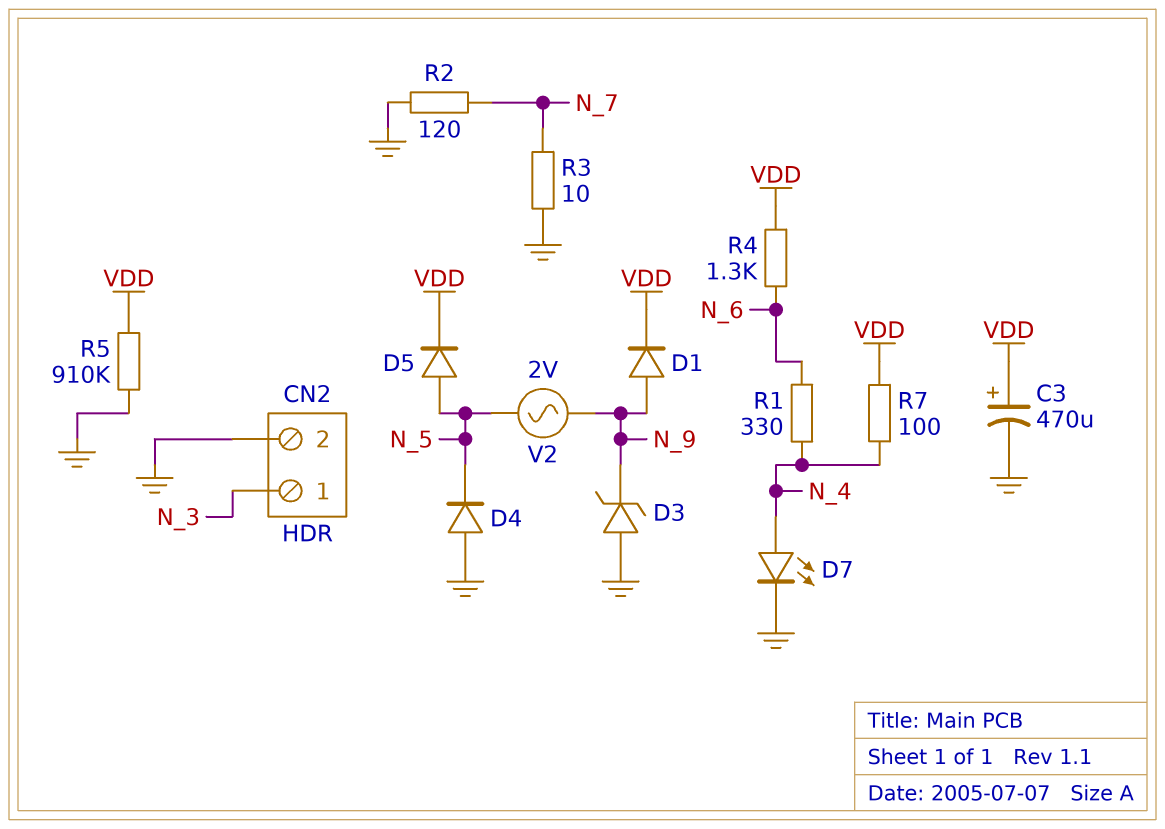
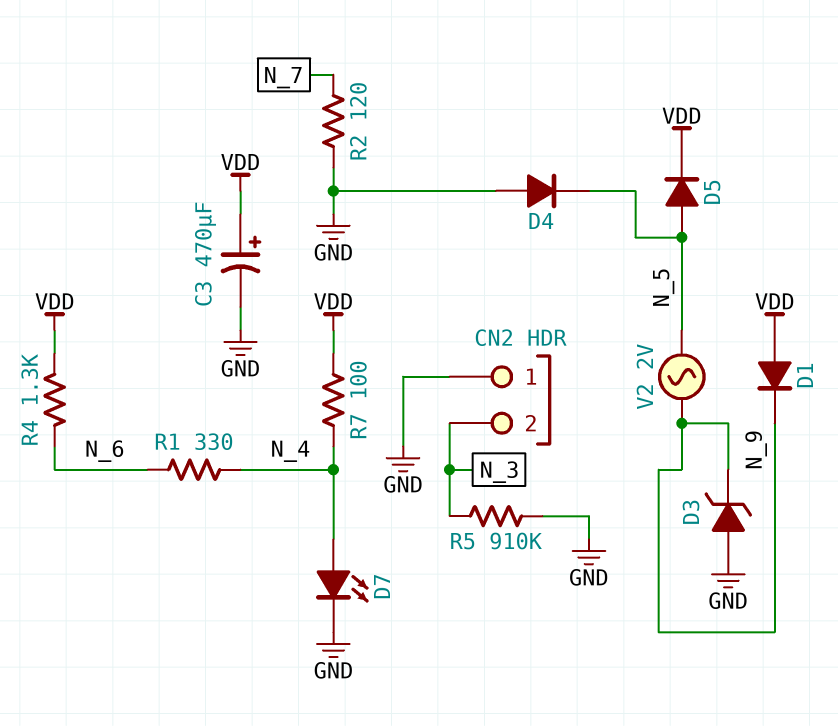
CN2 pin 1: N_3 -> GND
CN2 pin 2: GND -> N_3
D1: diode (A N_9, K VDD) -> diode (A VDD, K N_9)
R3: 10 (GND, N_7) -> none
R5: 910k (GND, VDD) -> 910k (GND, N_3)

